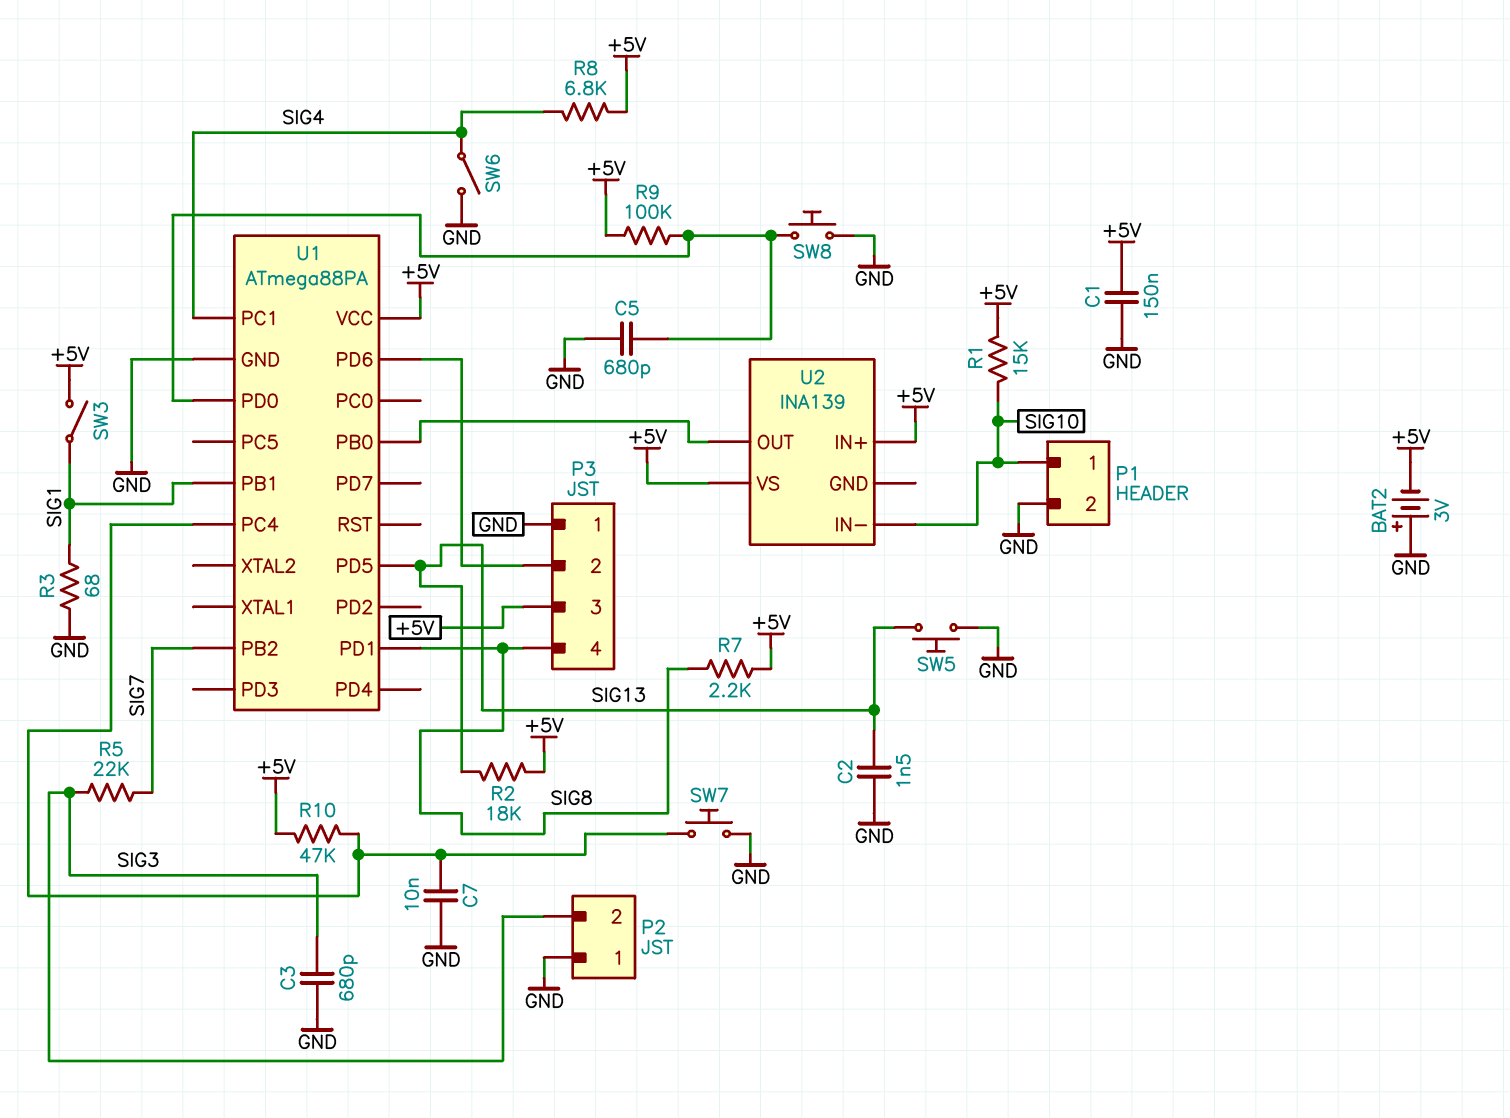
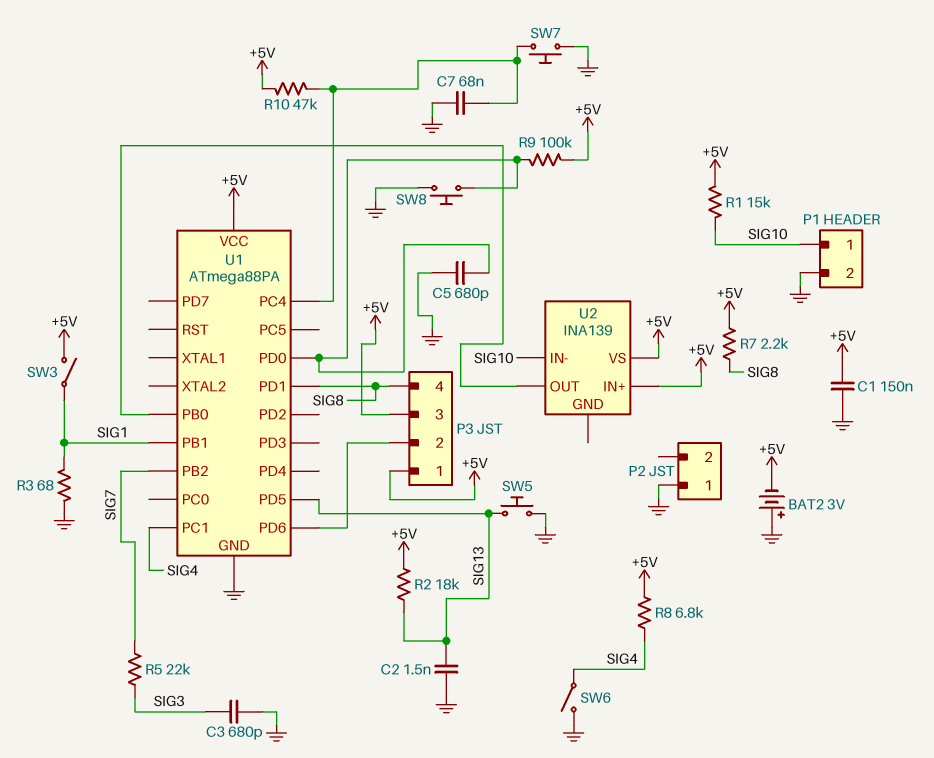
C7: 10nF (GND, U1/PC4) -> 68nF (GND, U1/PC4)
P2 pin 2: SIG3 -> none
P3 pin 1: GND -> +5V

